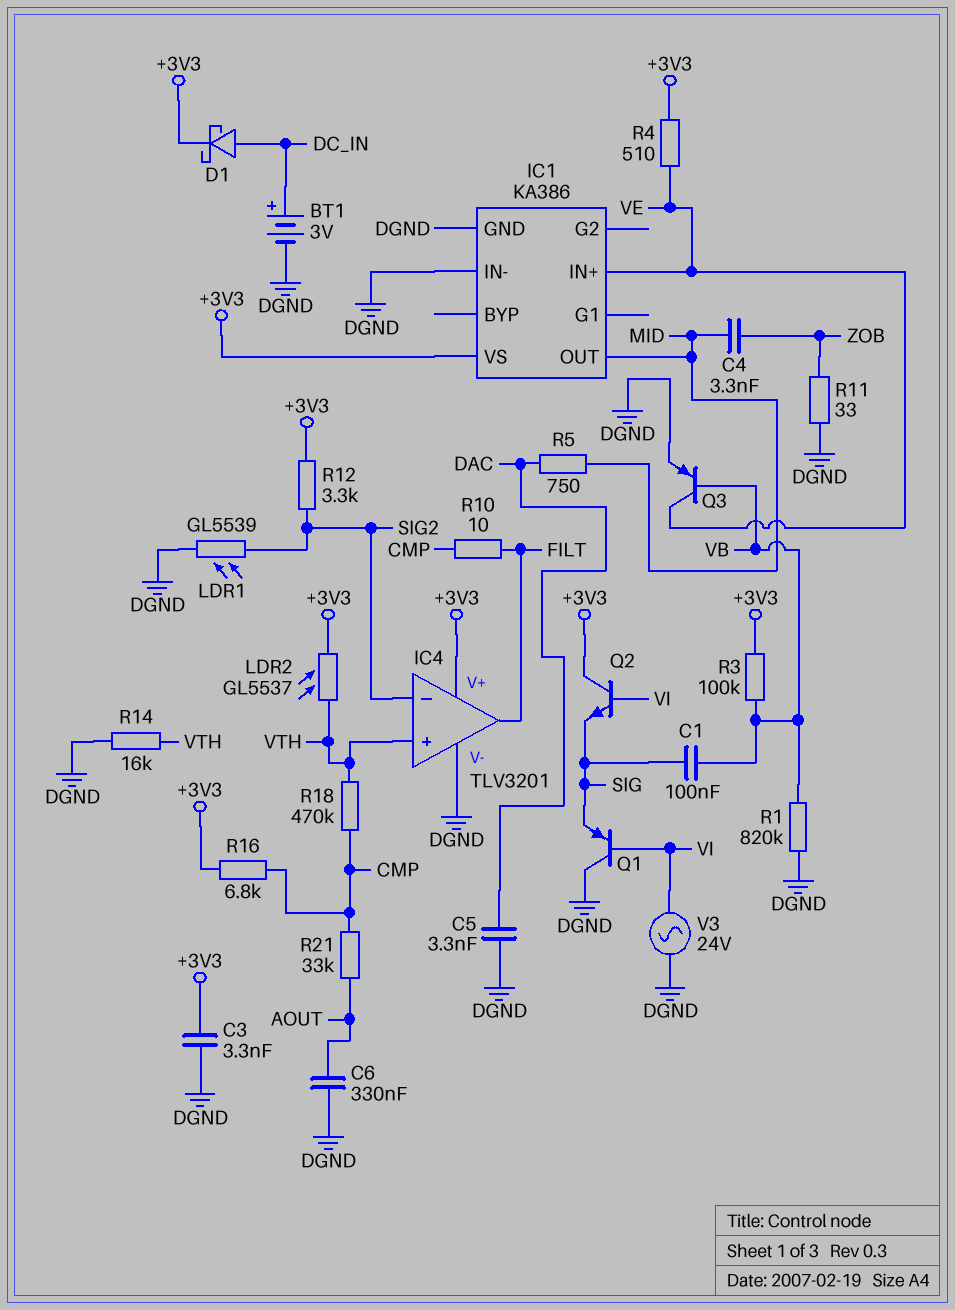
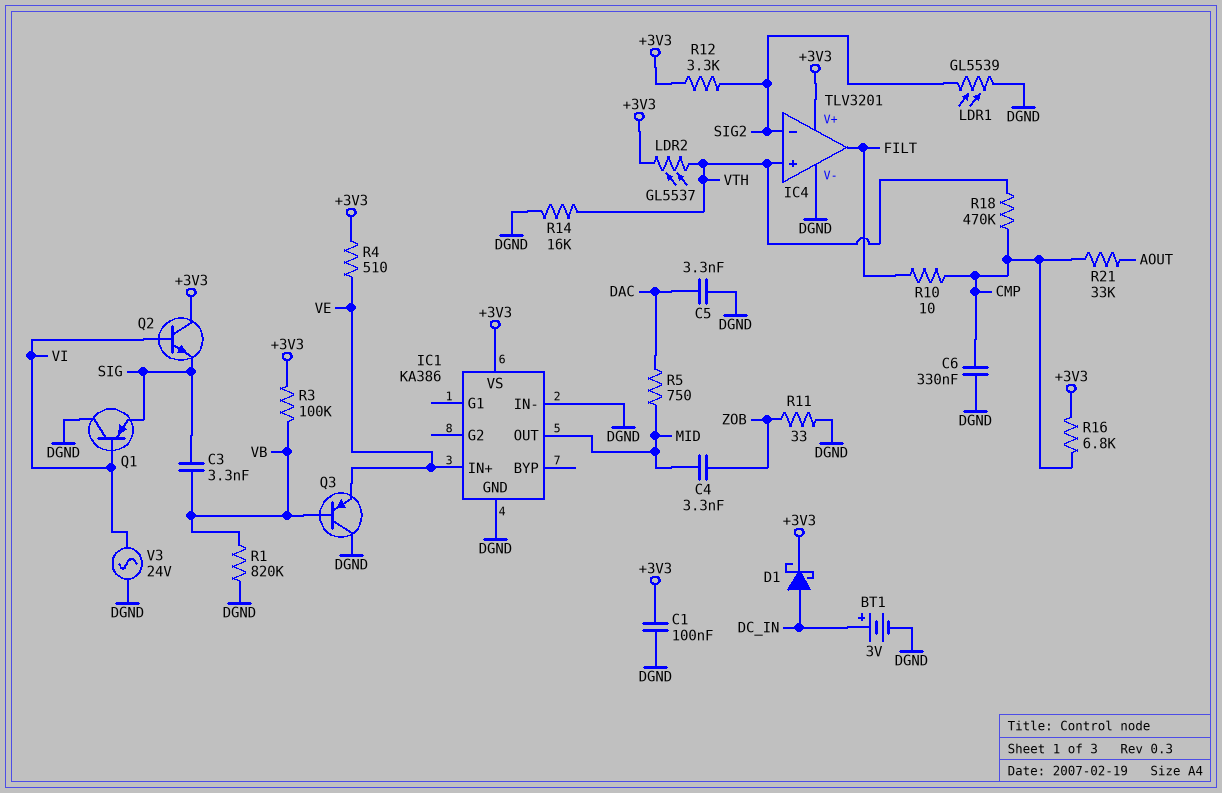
C1: 100nF (SIG, VB) -> 100nF (+3V3, DGND)
C3: 3.3nF (+3V3, DGND) -> 3.3nF (SIG, VB)
C6: 330nF (AOUT, DGND) -> 330nF (CMP, DGND)
Q3: PNP (B VB, C VE, E DGND) -> PNP (B VB, C DGND, E VE)

